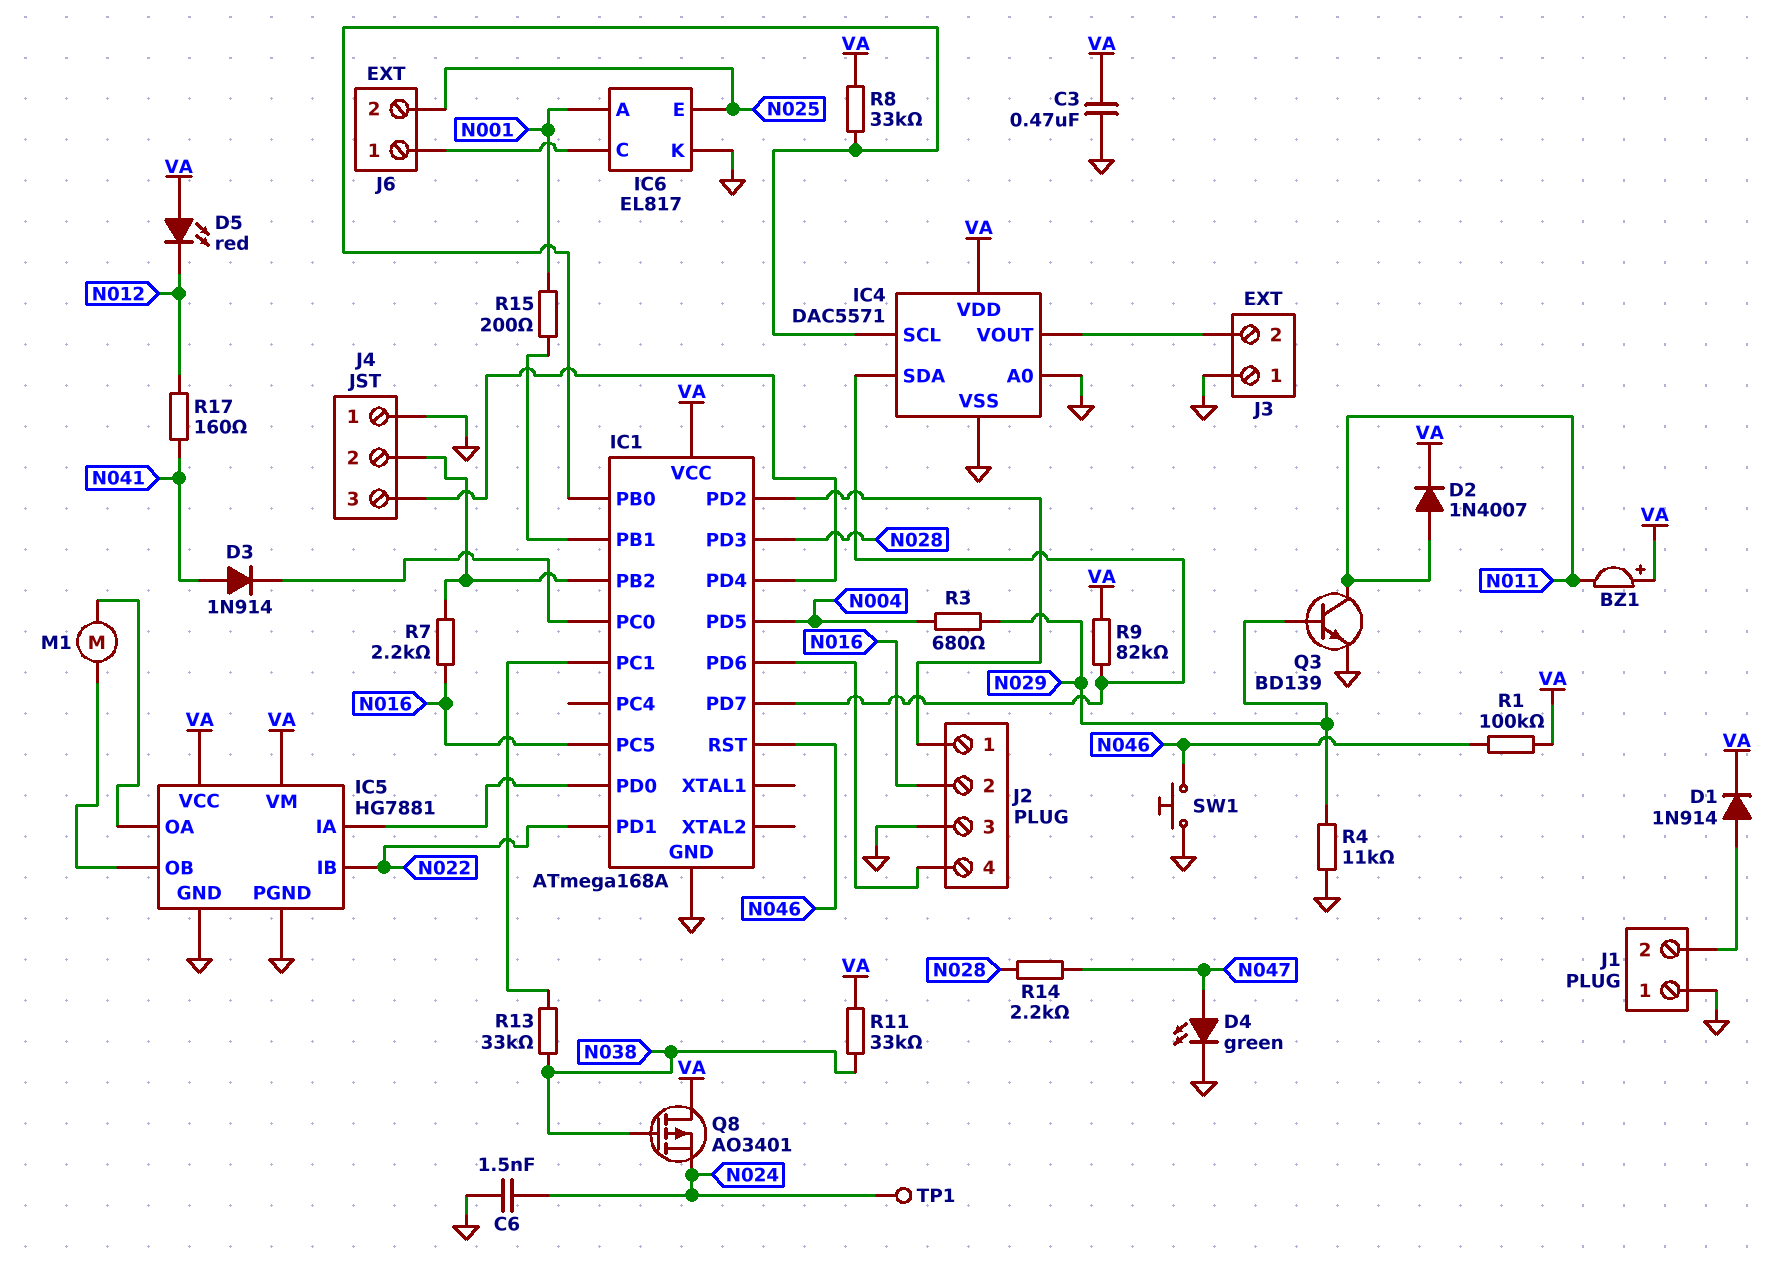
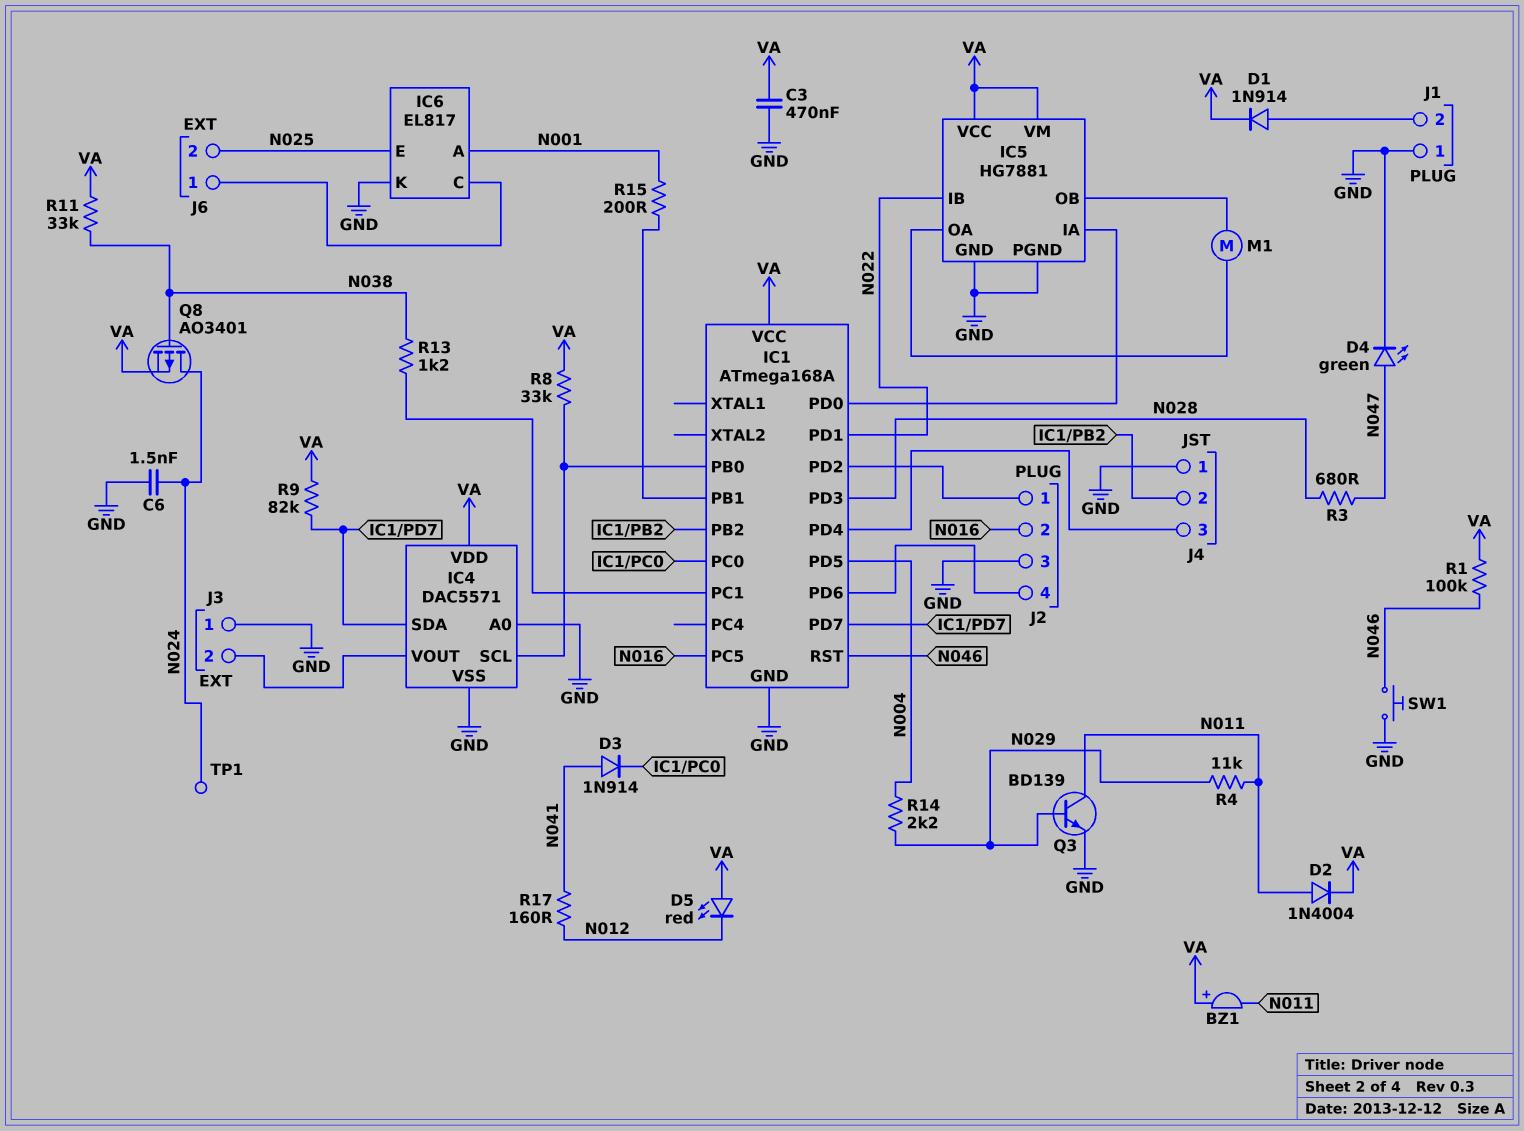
D2: diode 1N4007 (A N011, K VA) -> diode 1N4004 (A N011, K VA)
Q8: PMOS AO3401 (G N038, D VA, S N024) -> PMOS AO3401 (G N038, D N024, S VA)
R3: 680 (N004, N029) -> 680 (N028, N047)
R4: 11k (GND, N029) -> 11k (N011, N029)
R7: 2.2k (IC1/PB2, N016) -> none
R13: 33k (IC1/PC1, N038) -> 1.2k (IC1/PC1, N038)
R14: 2.2k (N028, N047) -> 2.2k (N004, N029)

